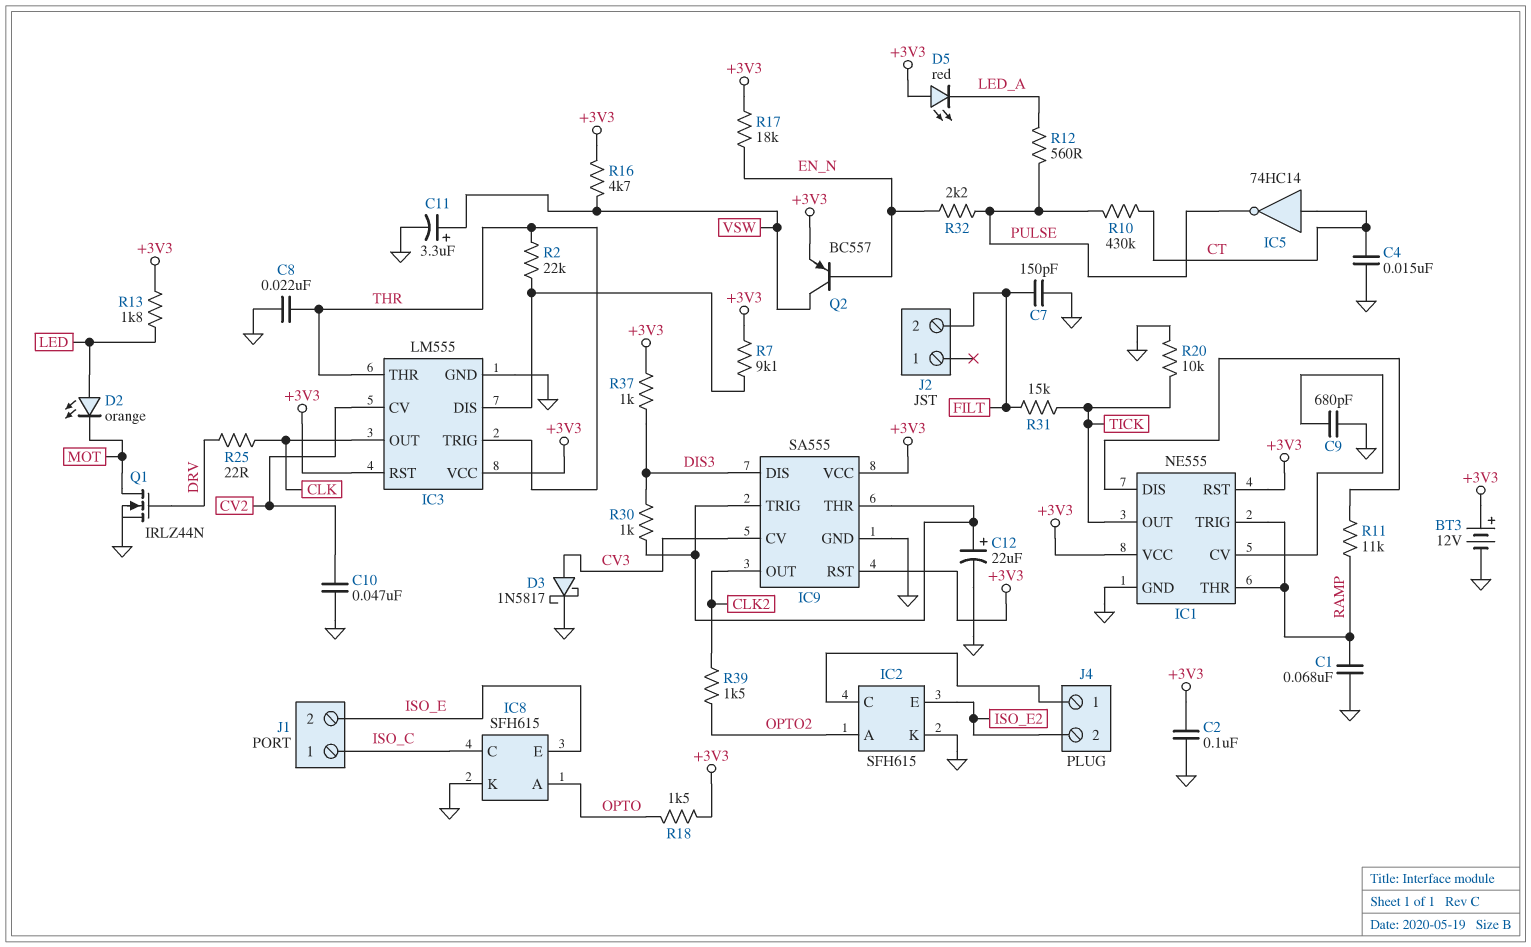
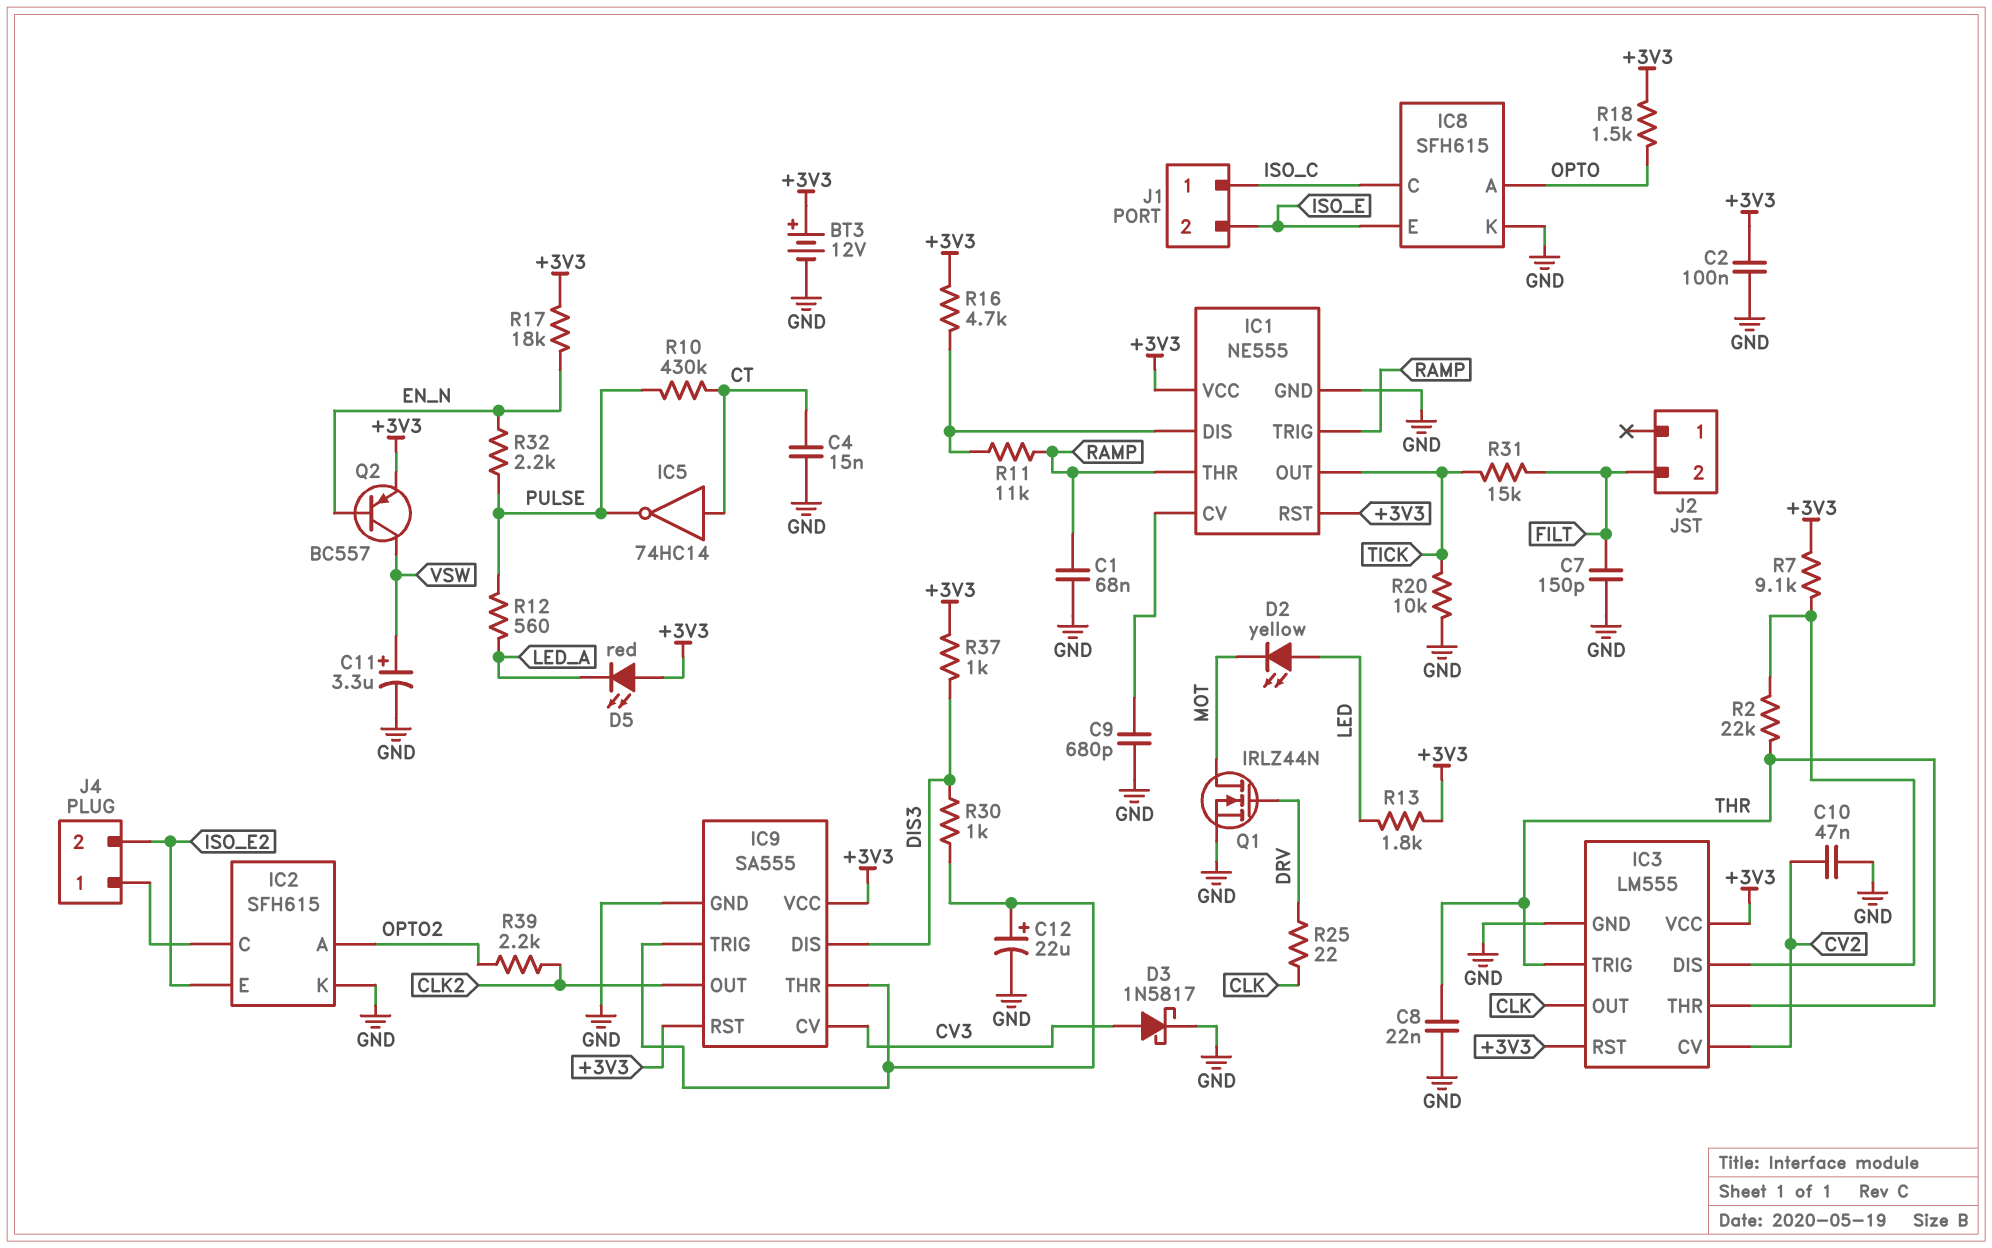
D2: LED orange (A LED, K MOT) -> LED yellow (A LED, K MOT)
R16: 4.7k (+3V3, VSW) -> 4.7k (+3V3, IC1/DIS)
R39: 1.5k (CLK2, OPTO2) -> 2.2k (CLK2, OPTO2)

